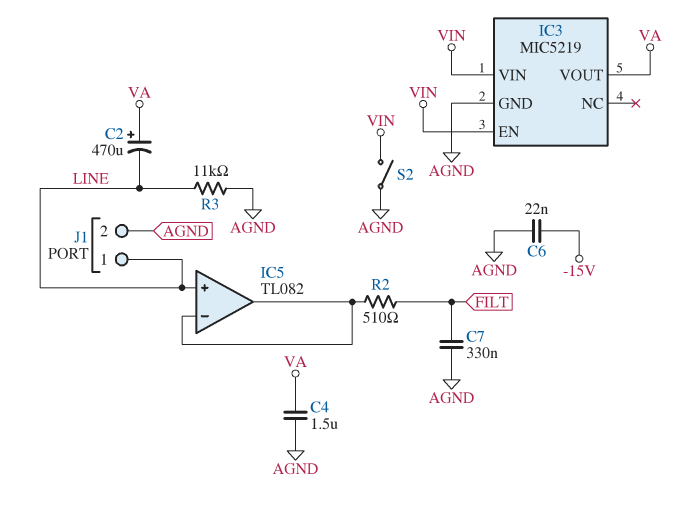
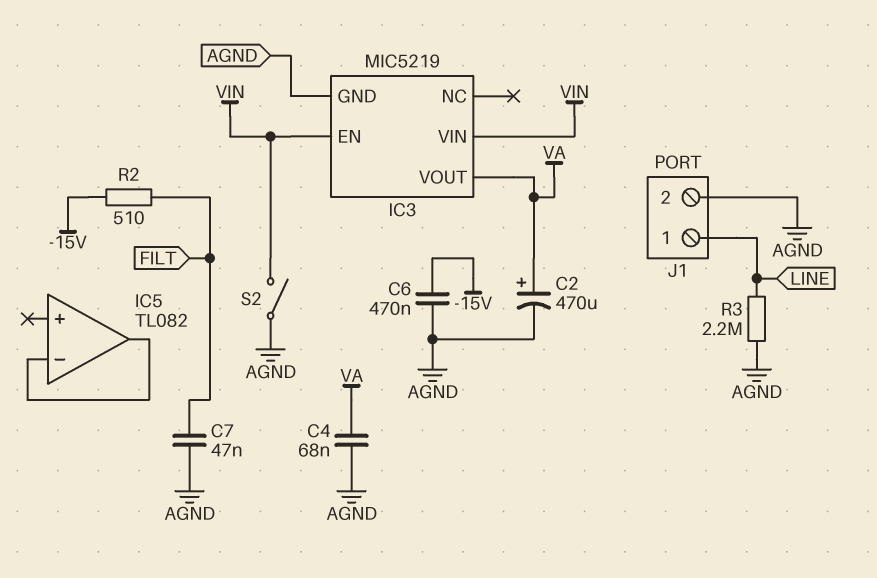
C2: 470uF (plus VA, minus LINE) -> 470uF (plus VA, minus AGND)
C4: 1.5uF (AGND, VA) -> 68nF (AGND, VA)
C6: 22nF (-15V, AGND) -> 470nF (-15V, AGND)
C7: 330nF (AGND, FILT) -> 47nF (AGND, FILT)
IC5 pin in+: LINE -> none
R2: 510 (FILT, IC5/in-) -> 510 (-15V, FILT)
R3: 11k (AGND, LINE) -> 2.2M (AGND, LINE)

